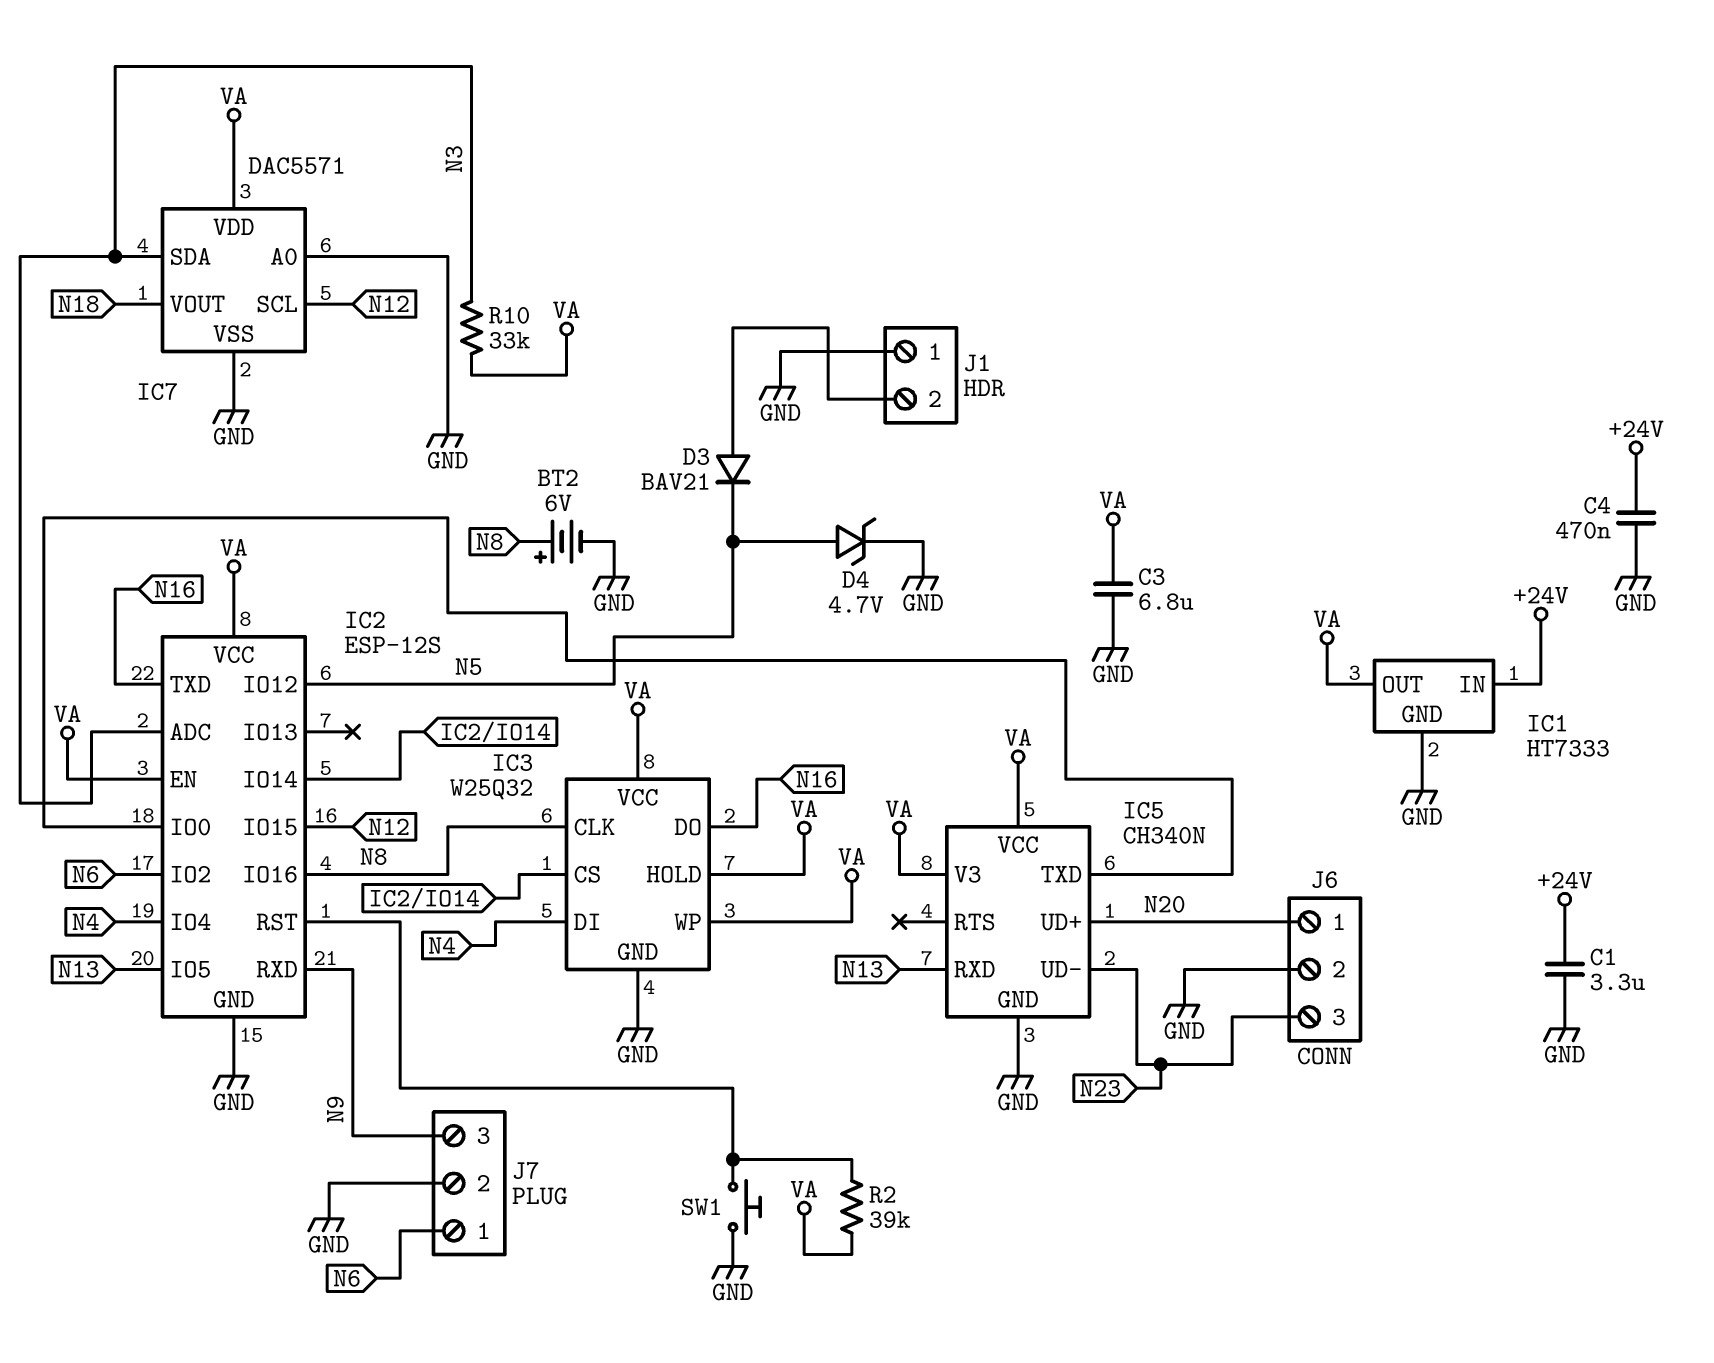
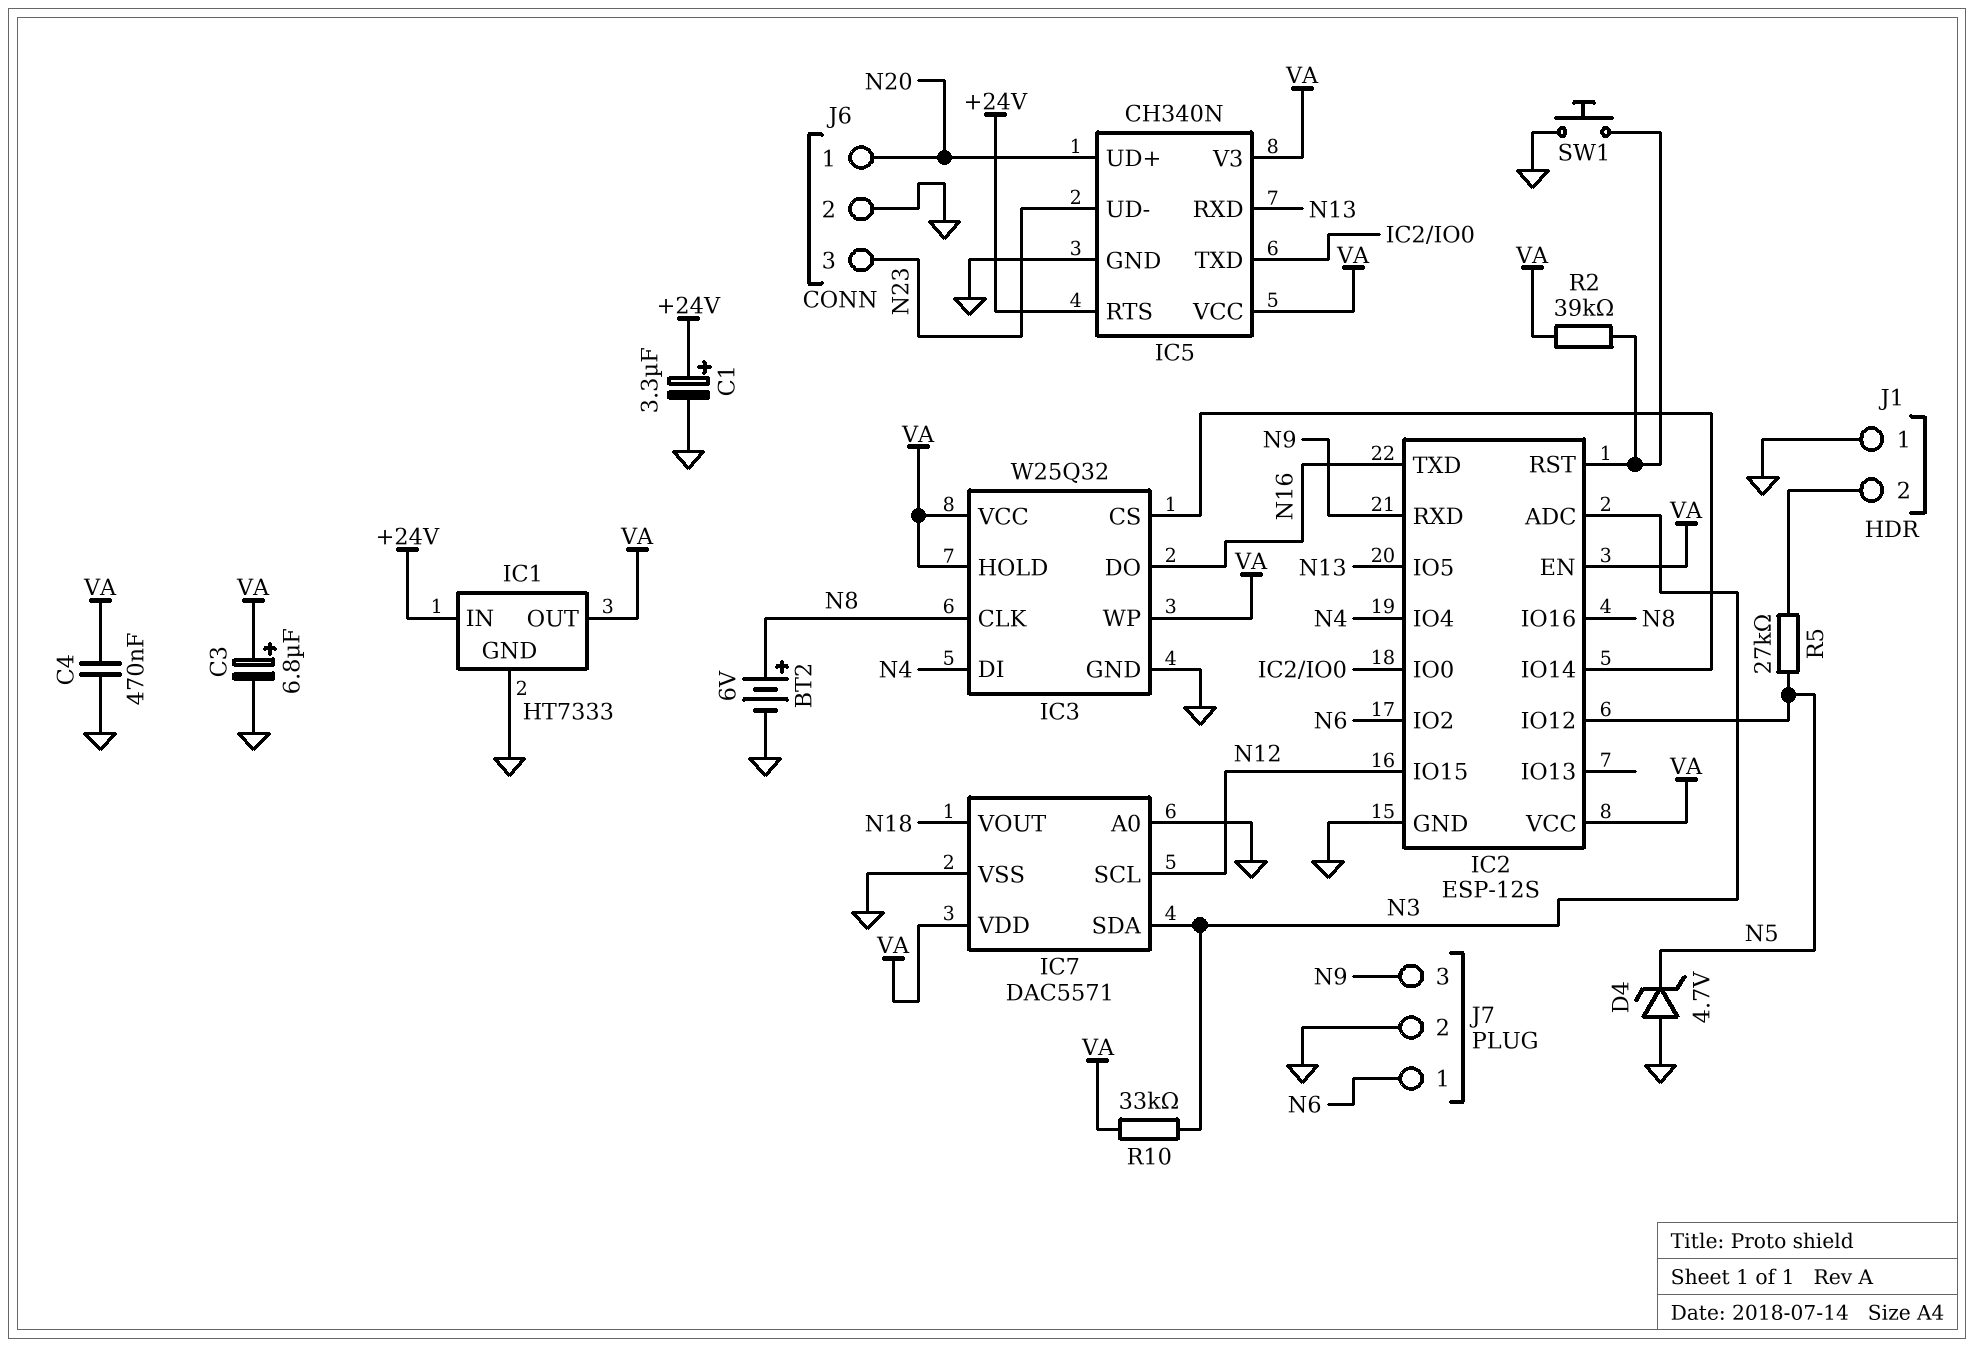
C1: 3.3uF (+24V, GND) -> 3.3uF (plus +24V, minus GND)
C3: 6.8uF (GND, VA) -> 6.8uF (plus VA, minus GND)
C4: 470nF (+24V, GND) -> 470nF (GND, VA)
D3: diode BAV21 (A J1/2, K N5) -> none
D4: zener 4.7V (A N5, K GND) -> zener 4.7V (A GND, K N5)
IC5 pin RTS: none -> +24V
R5: none -> 27k (J1/2, N5)

